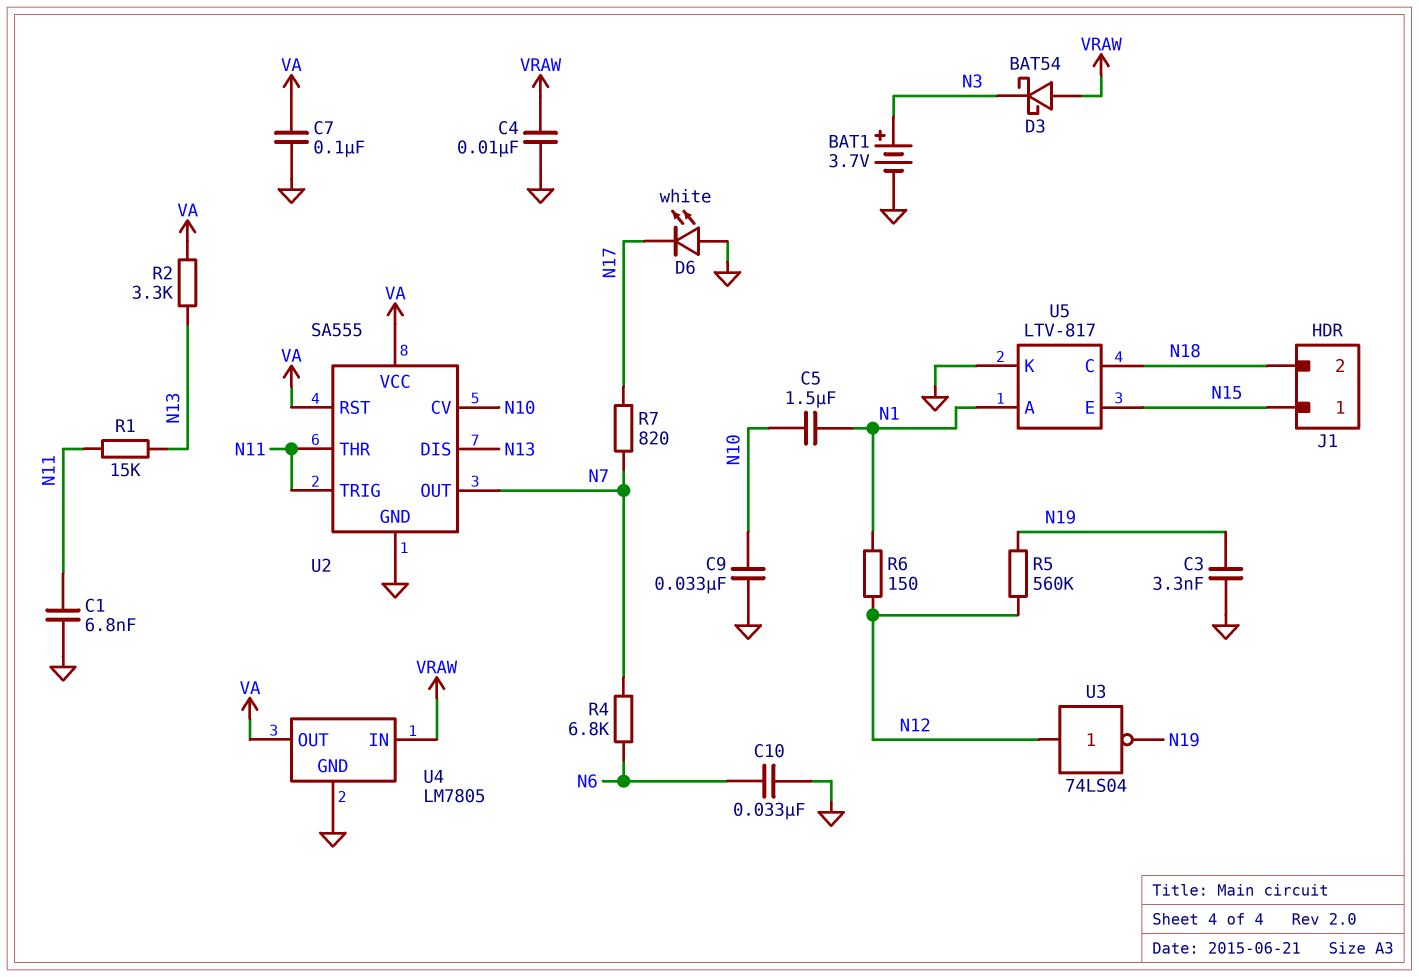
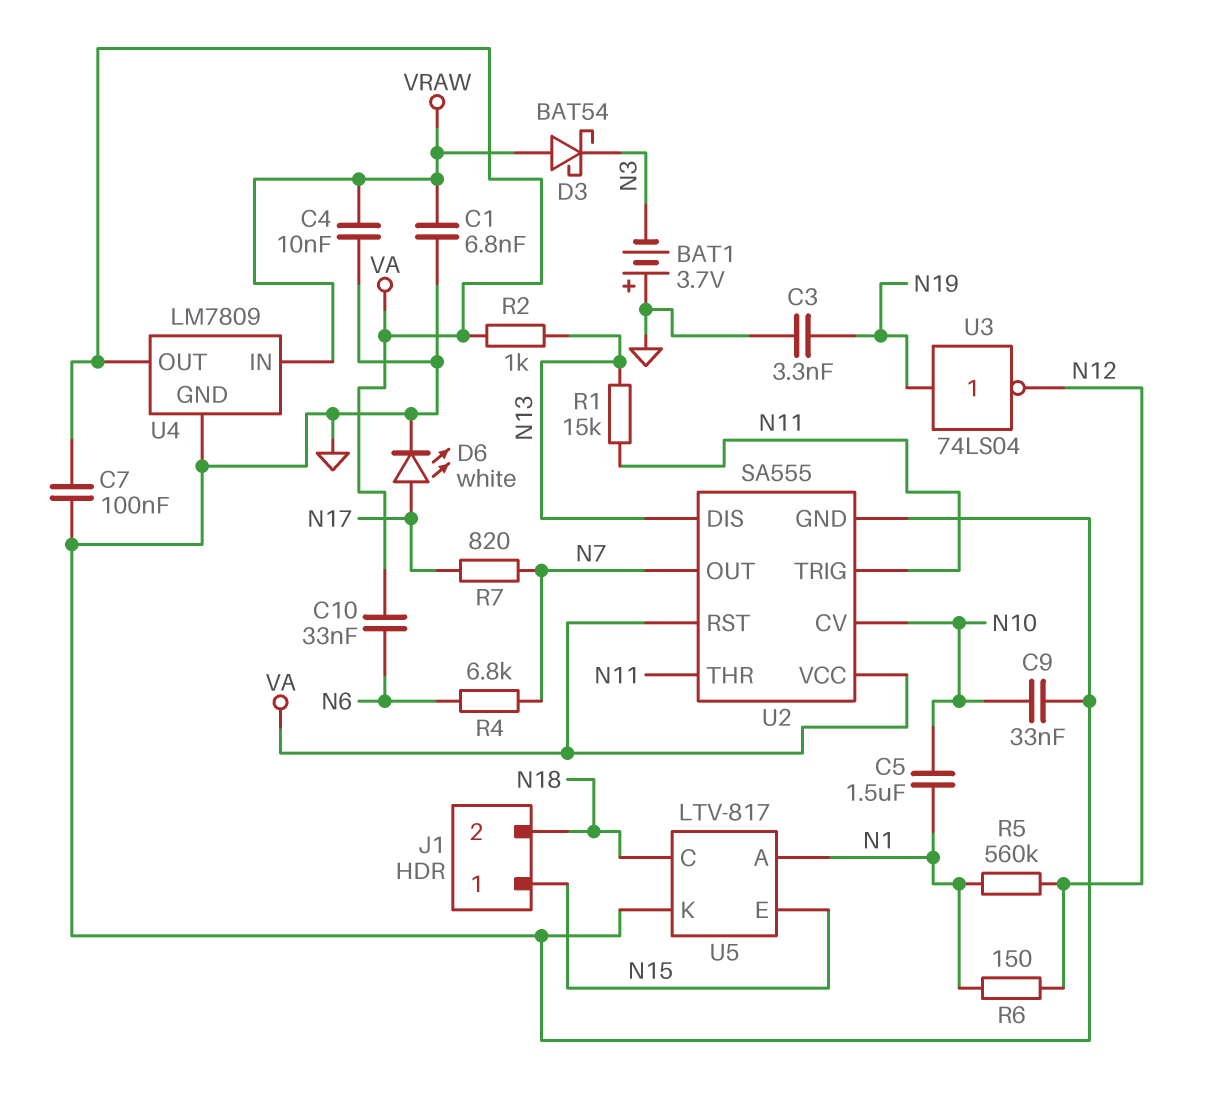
BAT1: 3.7V (plus N3, minus GND) -> 3.7V (plus GND, minus N3)
C1: 6.8nF (GND, N11) -> 6.8nF (GND, VRAW)
C10: 33nF (GND, N6) -> 33nF (N6, VA)
D6: LED white (A GND, K N17) -> LED white (A N17, K GND)
R2: 3.3k (N13, VA) -> 1k (N13, VA)
R5: 560k (N12, N19) -> 560k (N1, N12)
U3: NOT 74LS04 (in N12, out N19) -> NOT 74LS04 (in N19, out N12)
U4: LM7805 -> LM7809

